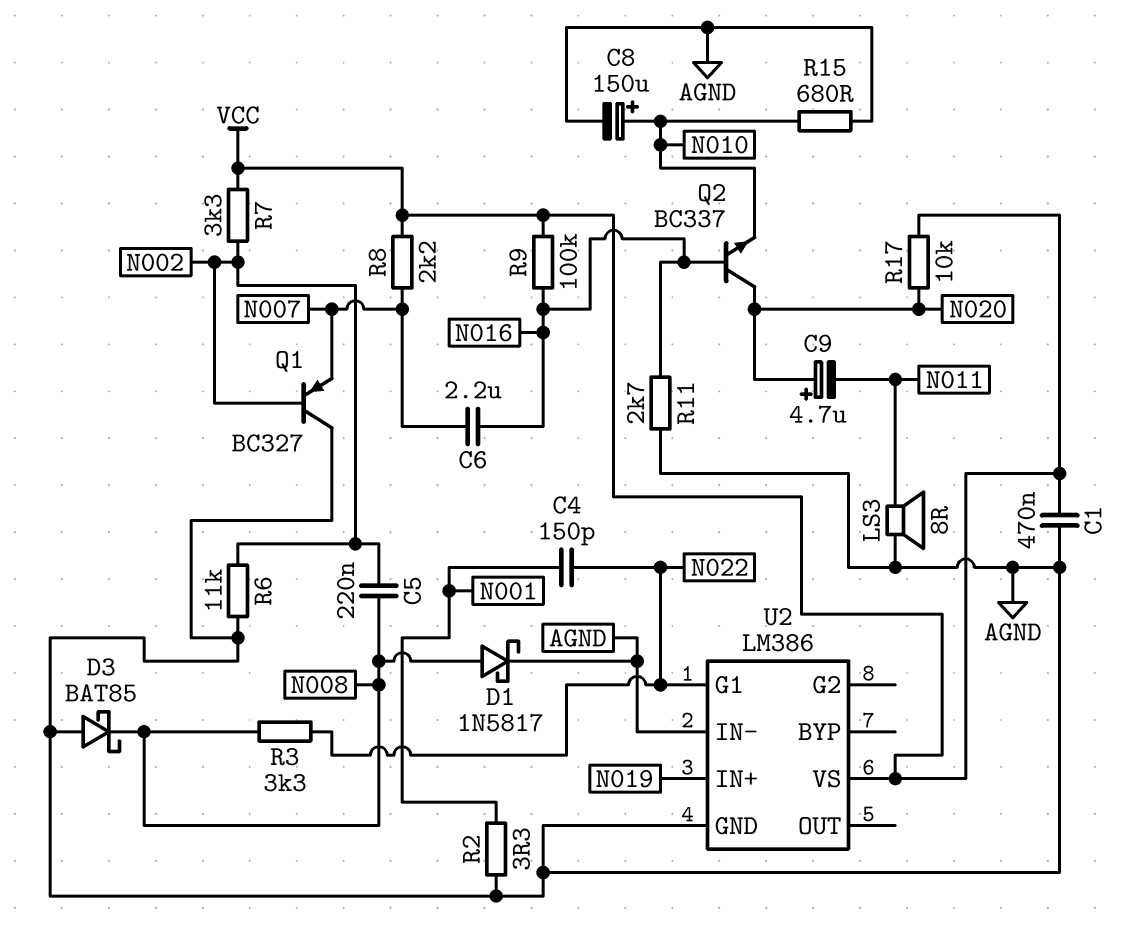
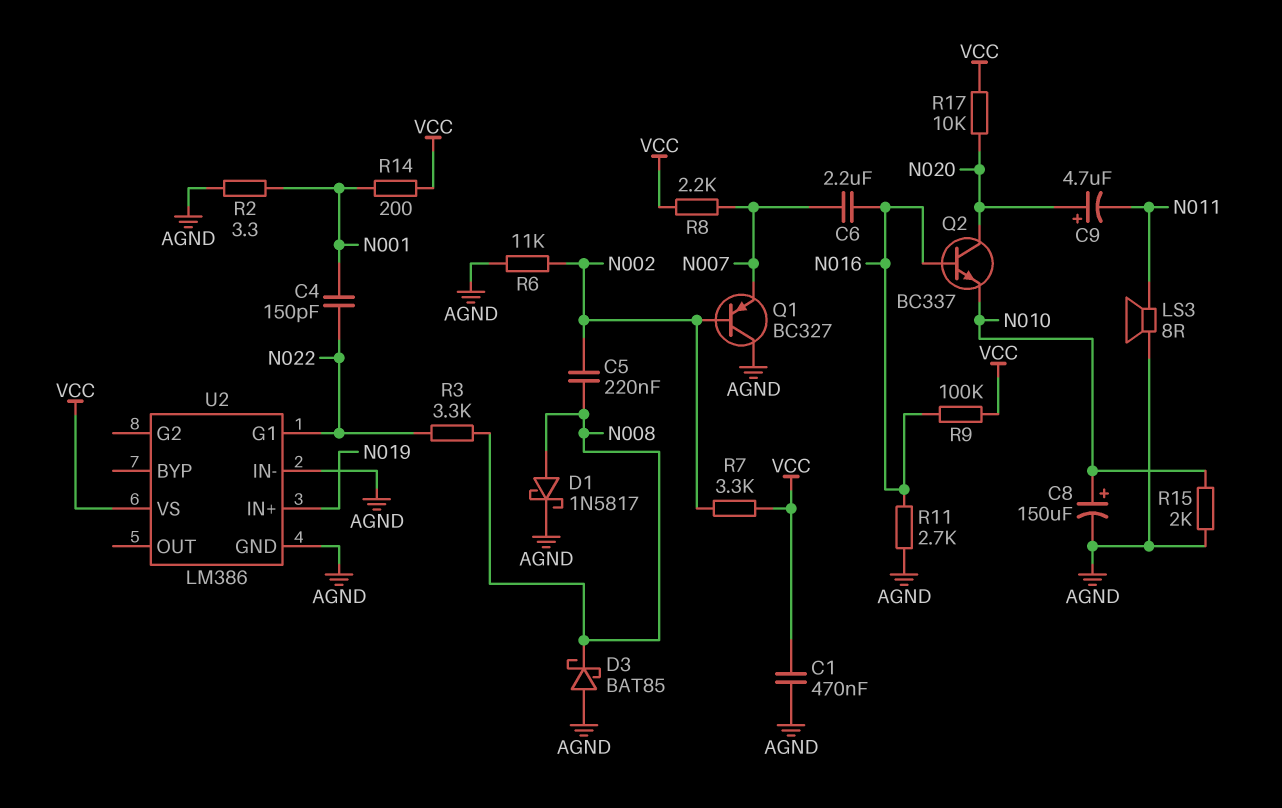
R14: none -> 200 (N001, VCC)
R15: 680 (AGND, N010) -> 2k (AGND, N010)

